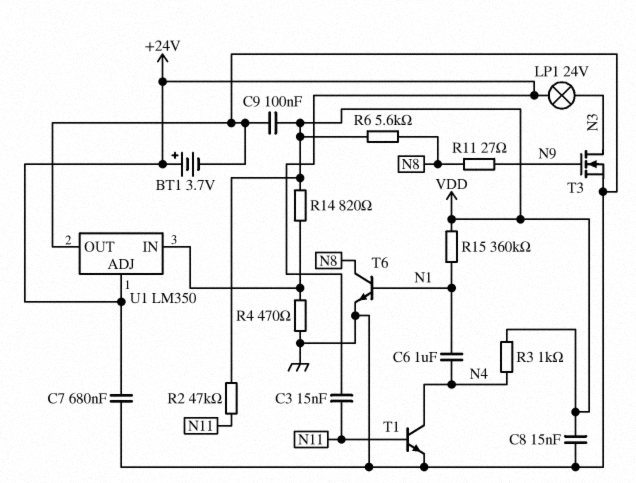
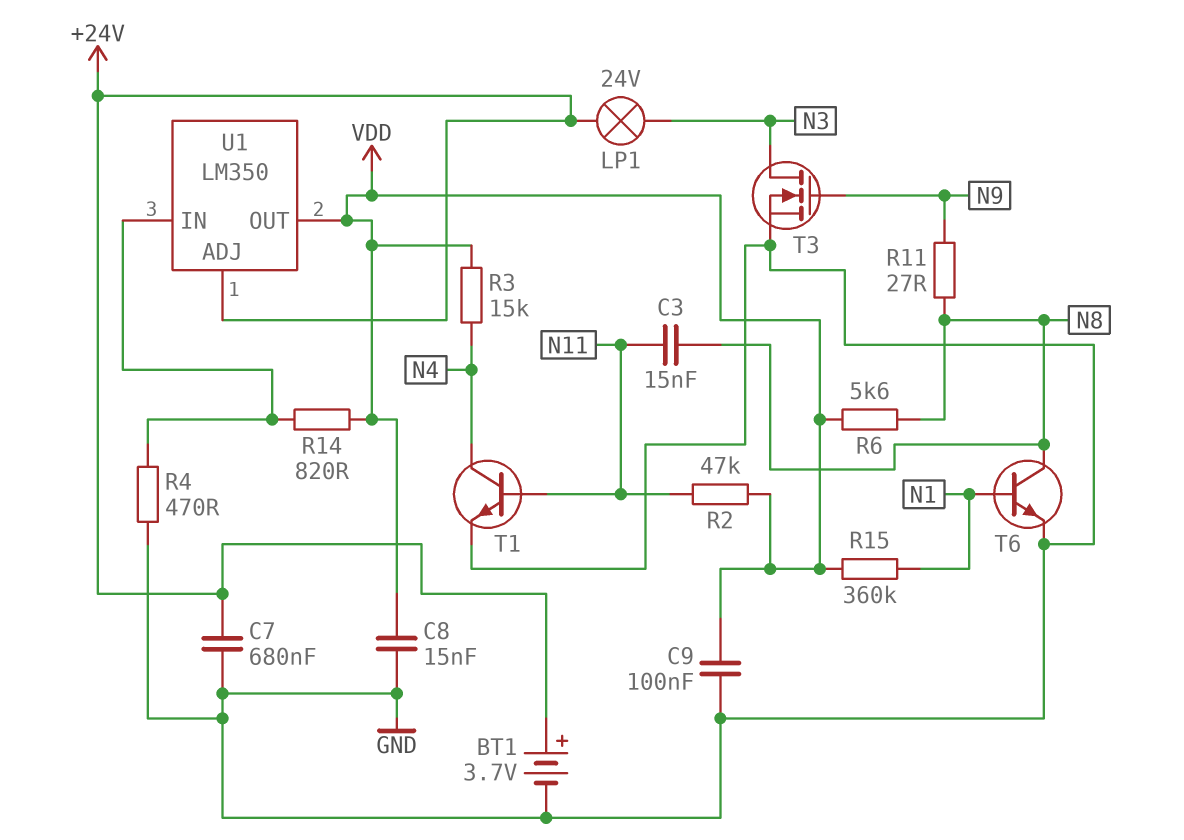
C3: 15nF (+24V, N11) -> 15nF (N8, N11)
C6: 1uF (N1, N4) -> none
R3: 1k (N4, VDD) -> 15k (N4, VDD)
U1 pin OUT: GND -> VDD

